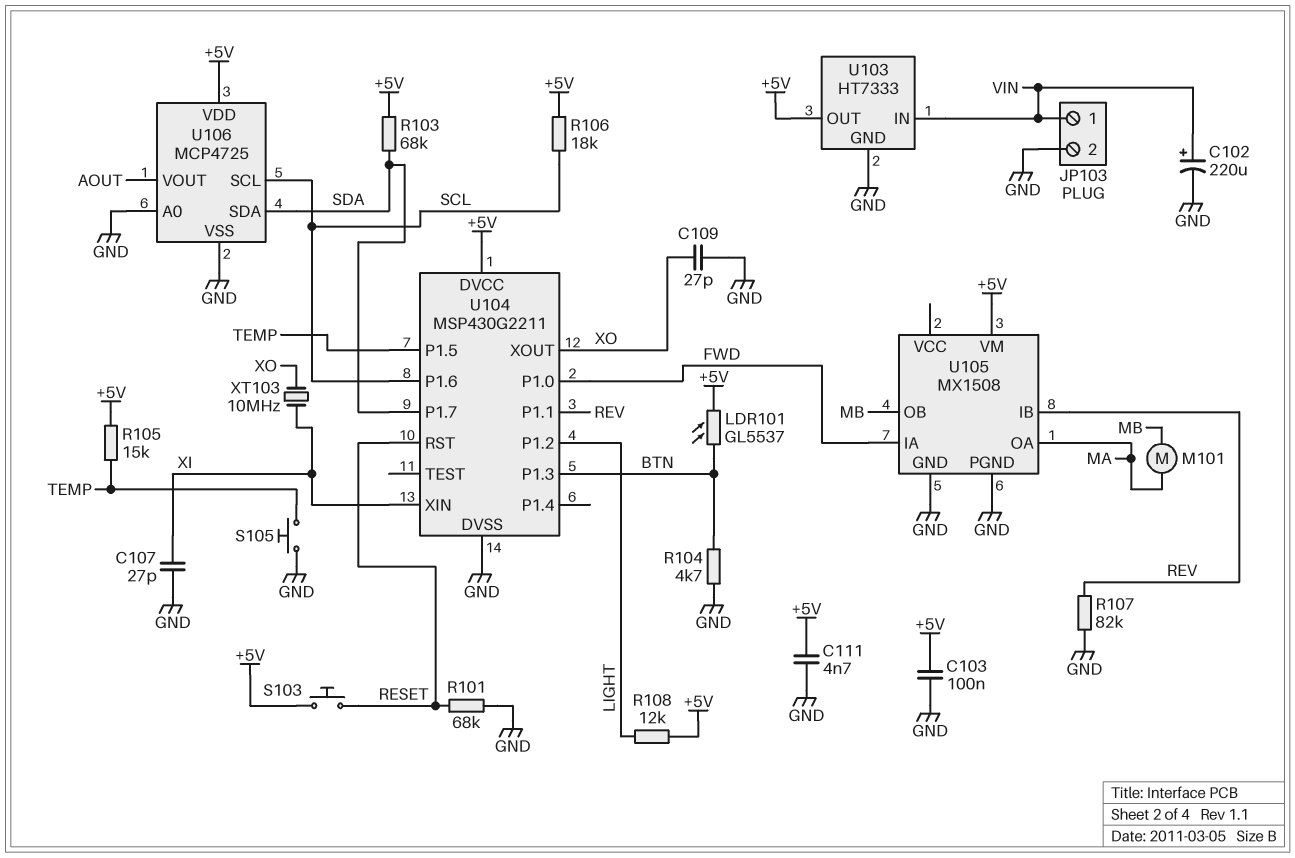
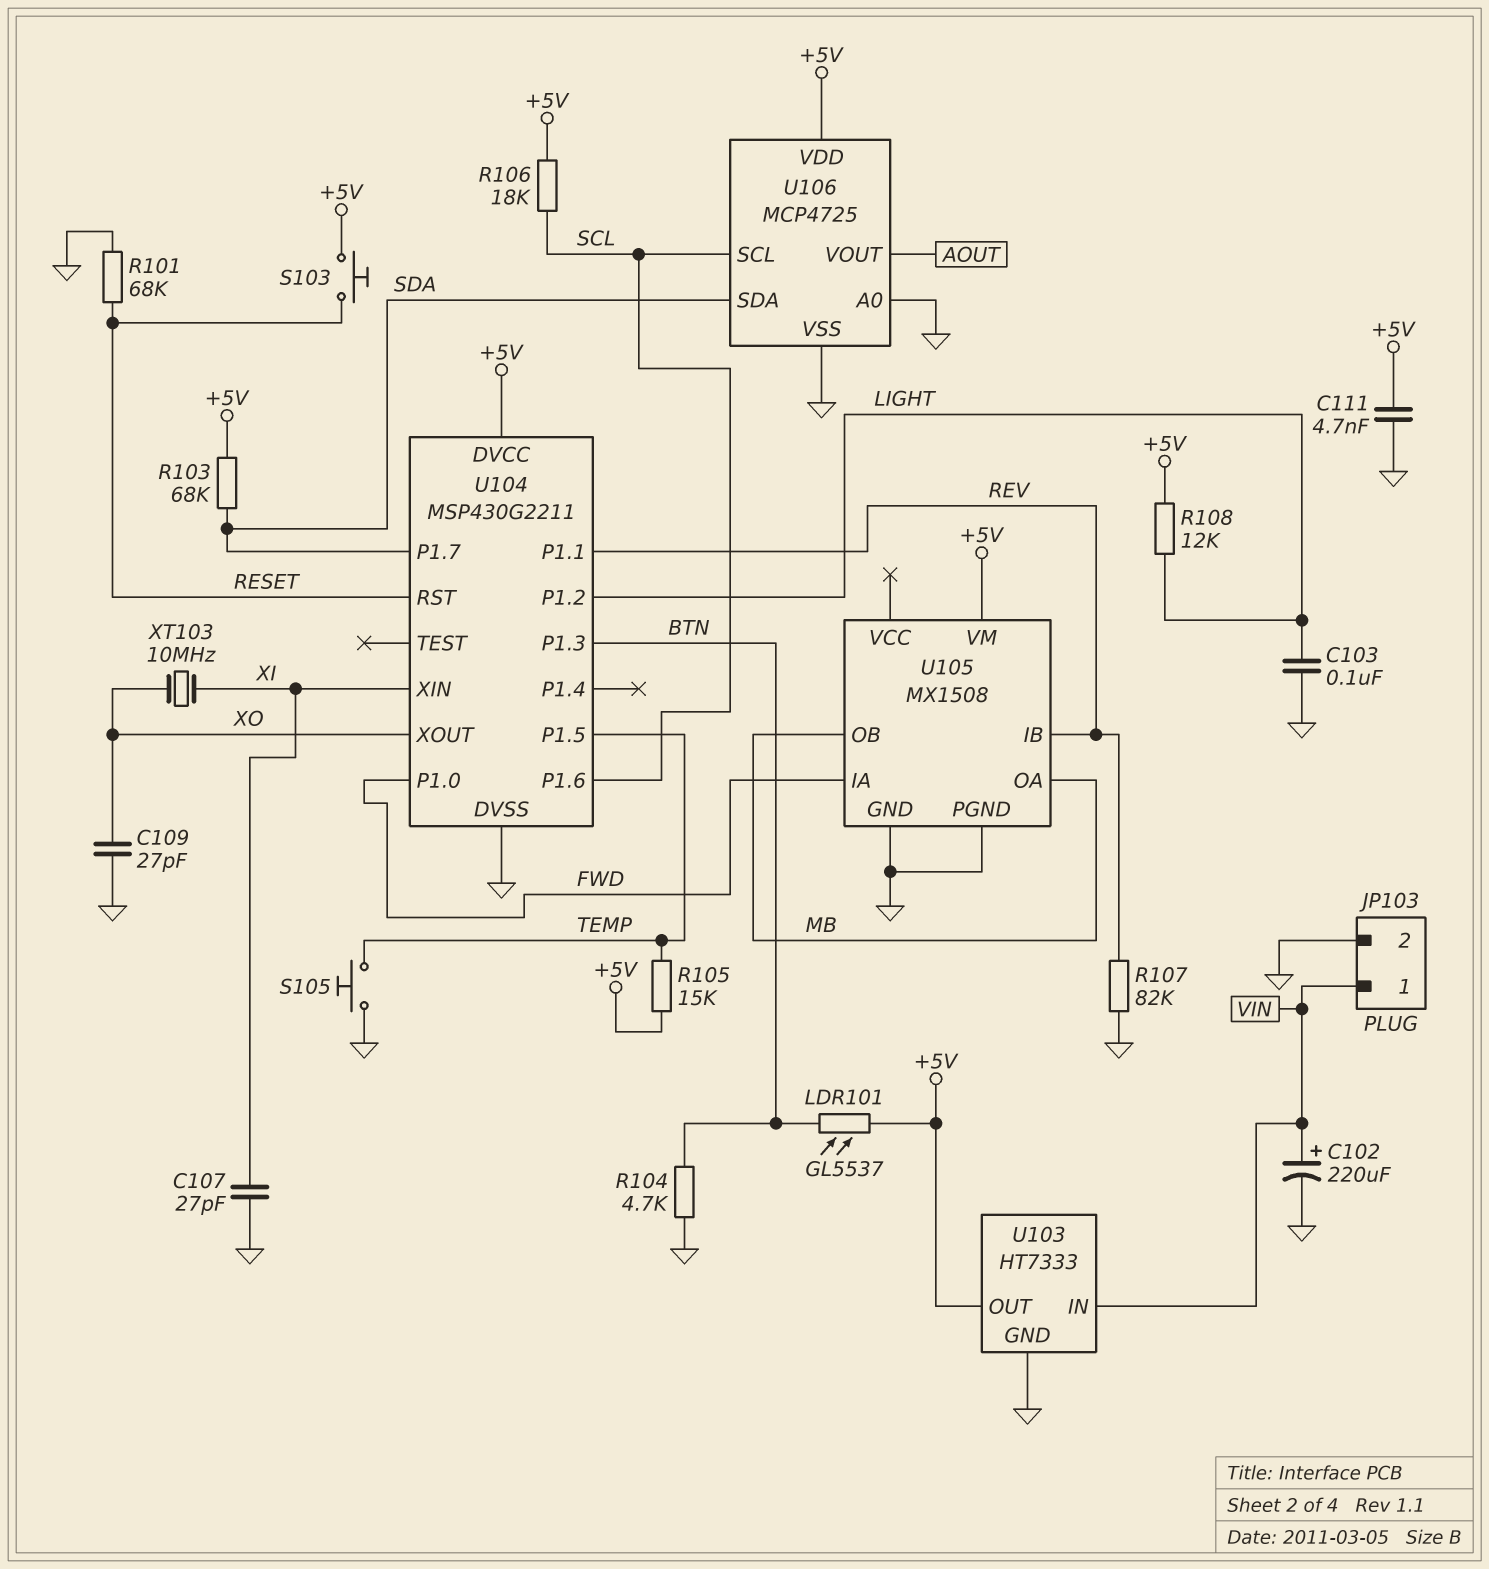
C103: 100nF (+5V, GND) -> 100nF (GND, LIGHT)
M101: motor (MA, MB) -> none
U105 pin OA: MA -> MB

